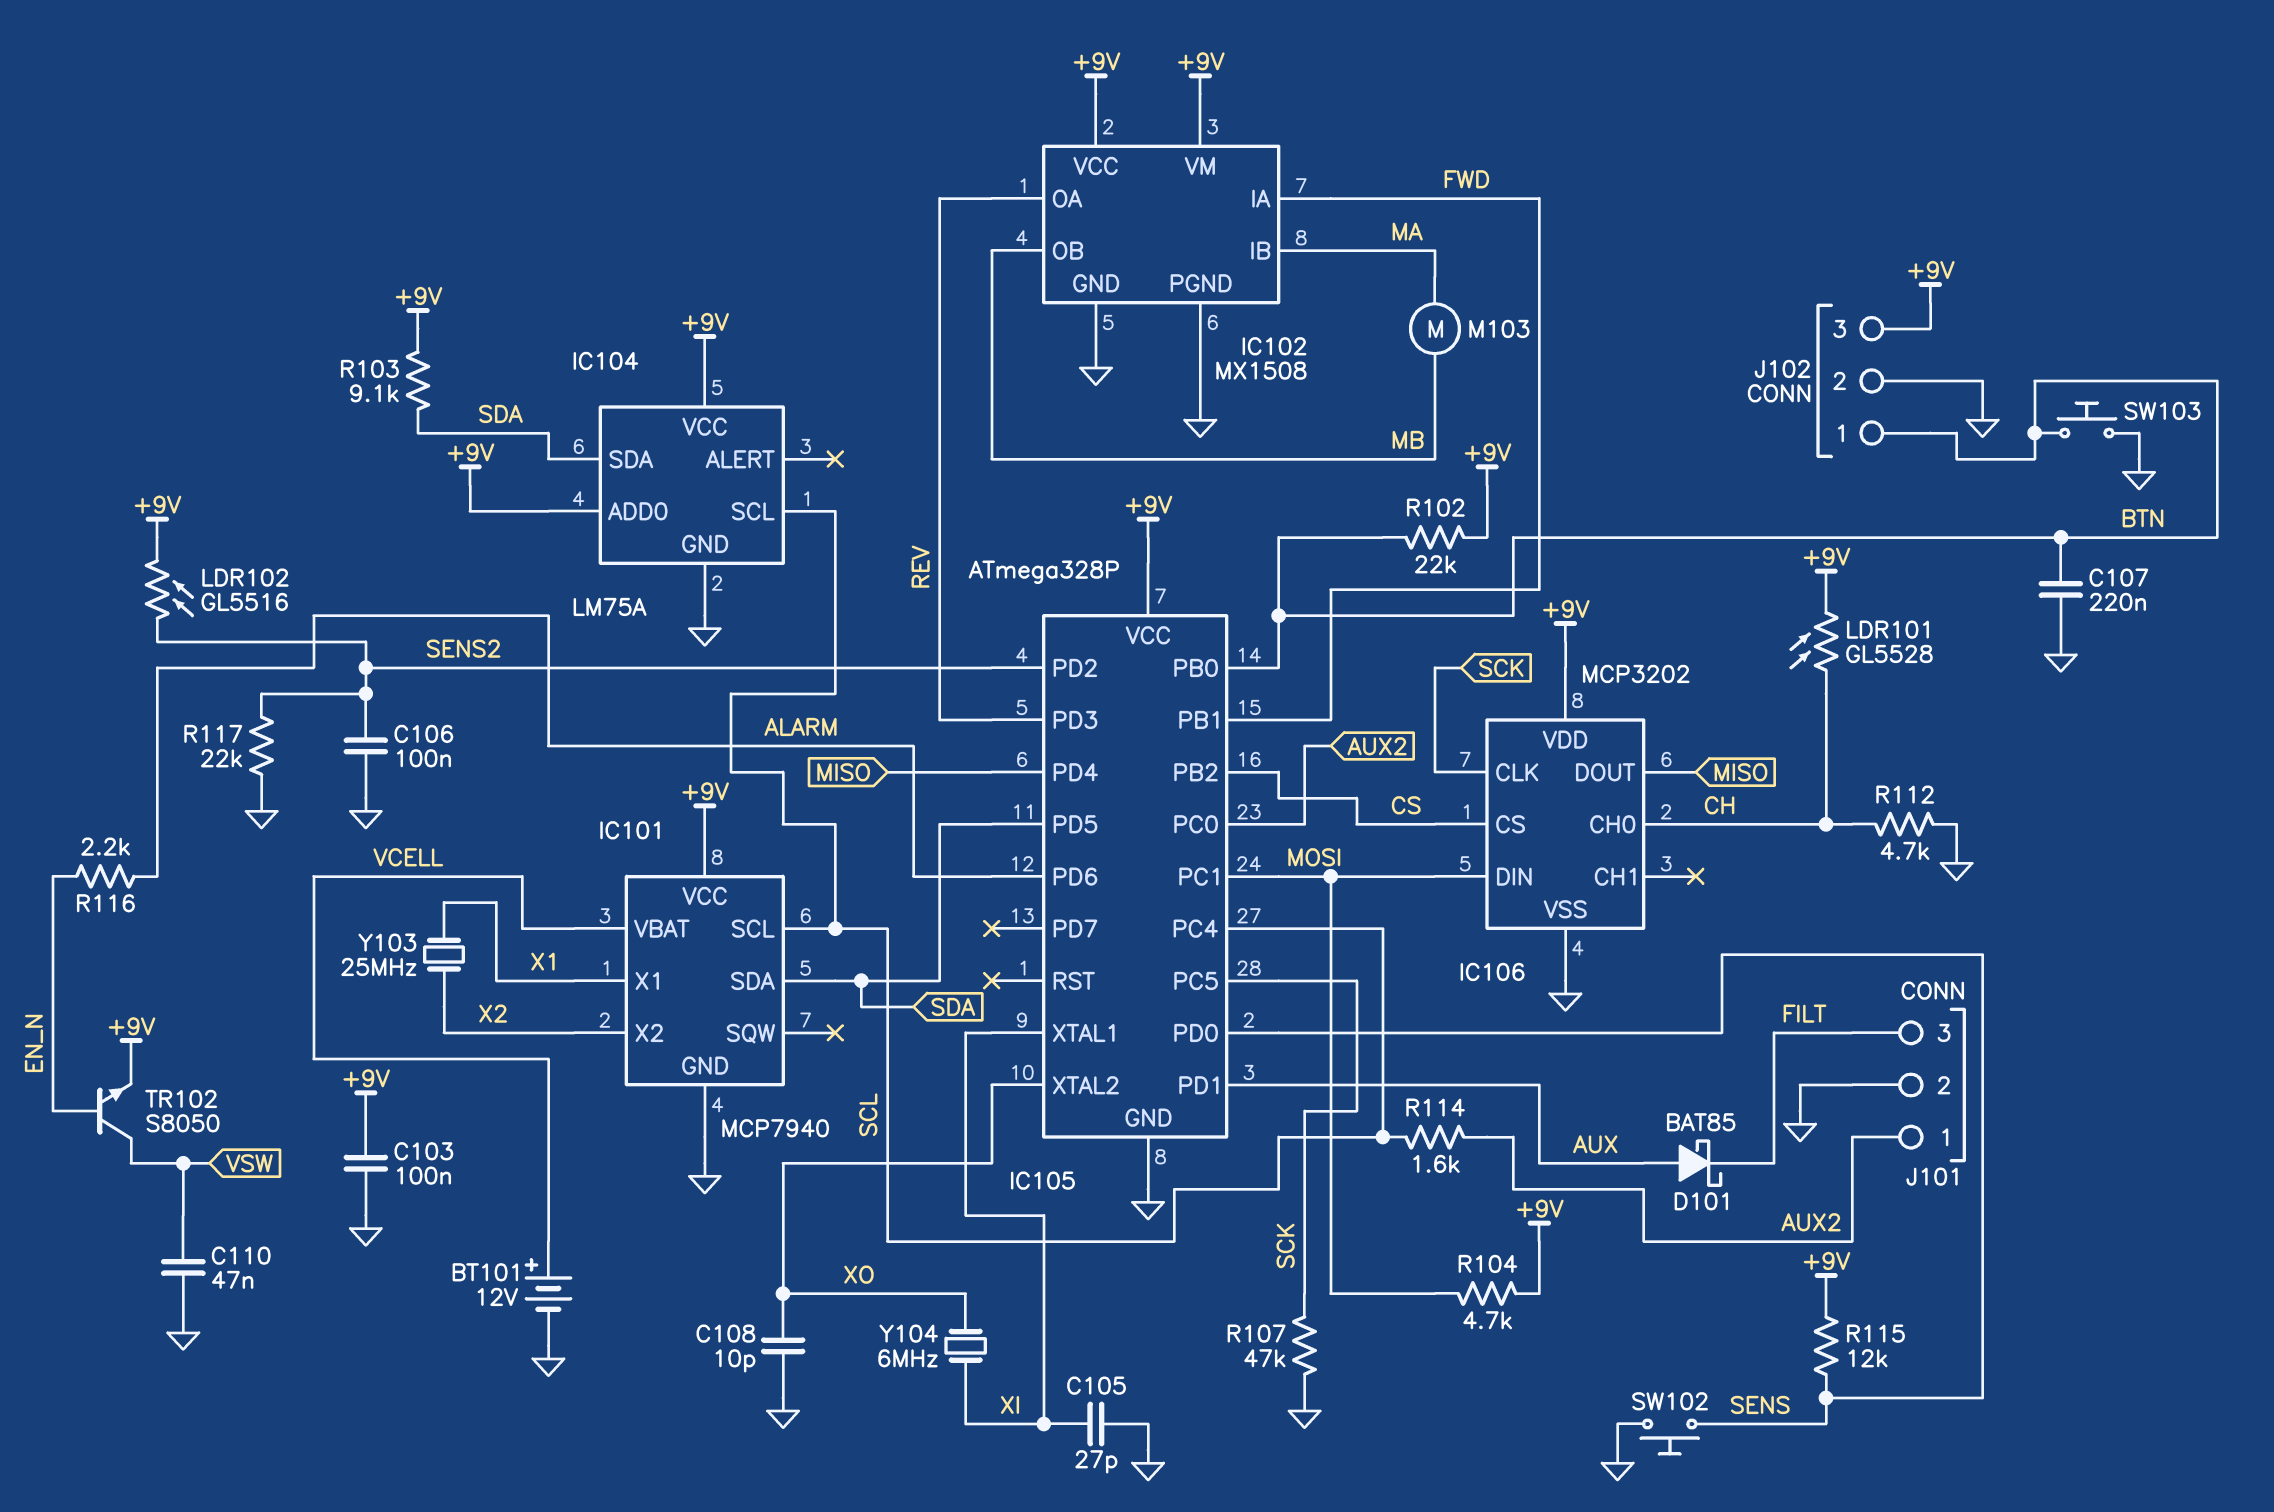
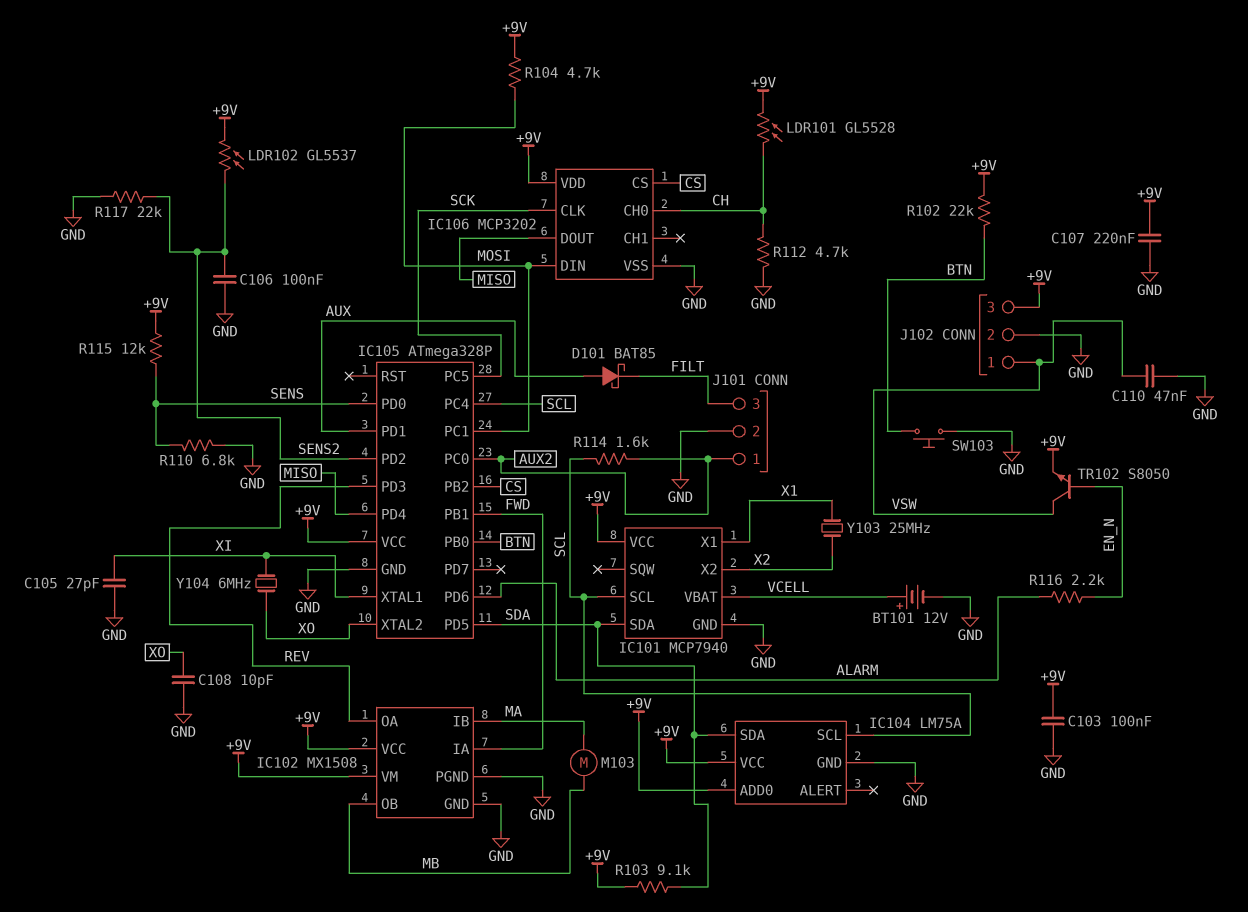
C107: 220nF (BTN, GND) -> 220nF (+9V, GND)
J102 pin 1: BTN -> VSW
LDR102: GL5516 (+9V, SENS2) -> GL5537 (+9V, SENS2)
R107: 47k (GND, SCK) -> none
R110: none -> 6.8k (GND, SENS)
SW102: button (GND, SENS) -> none

